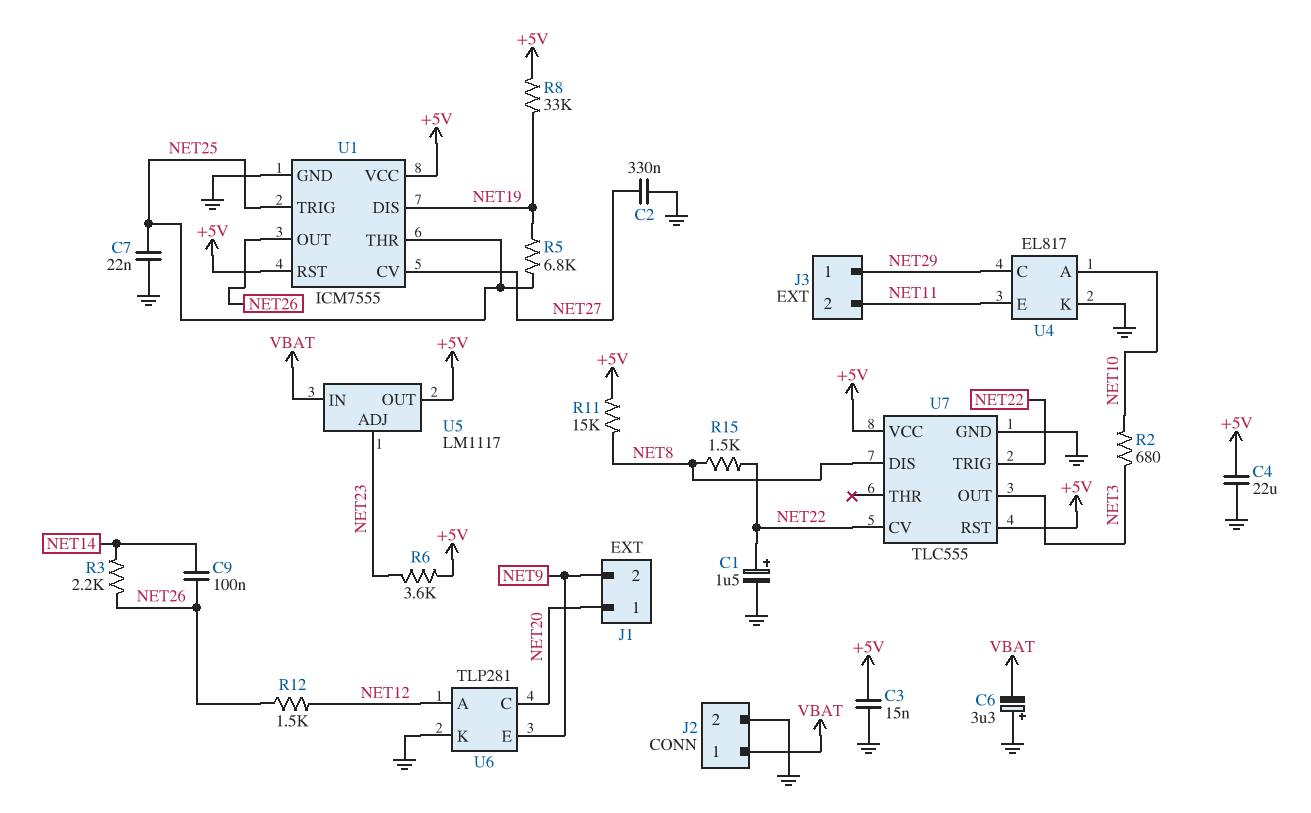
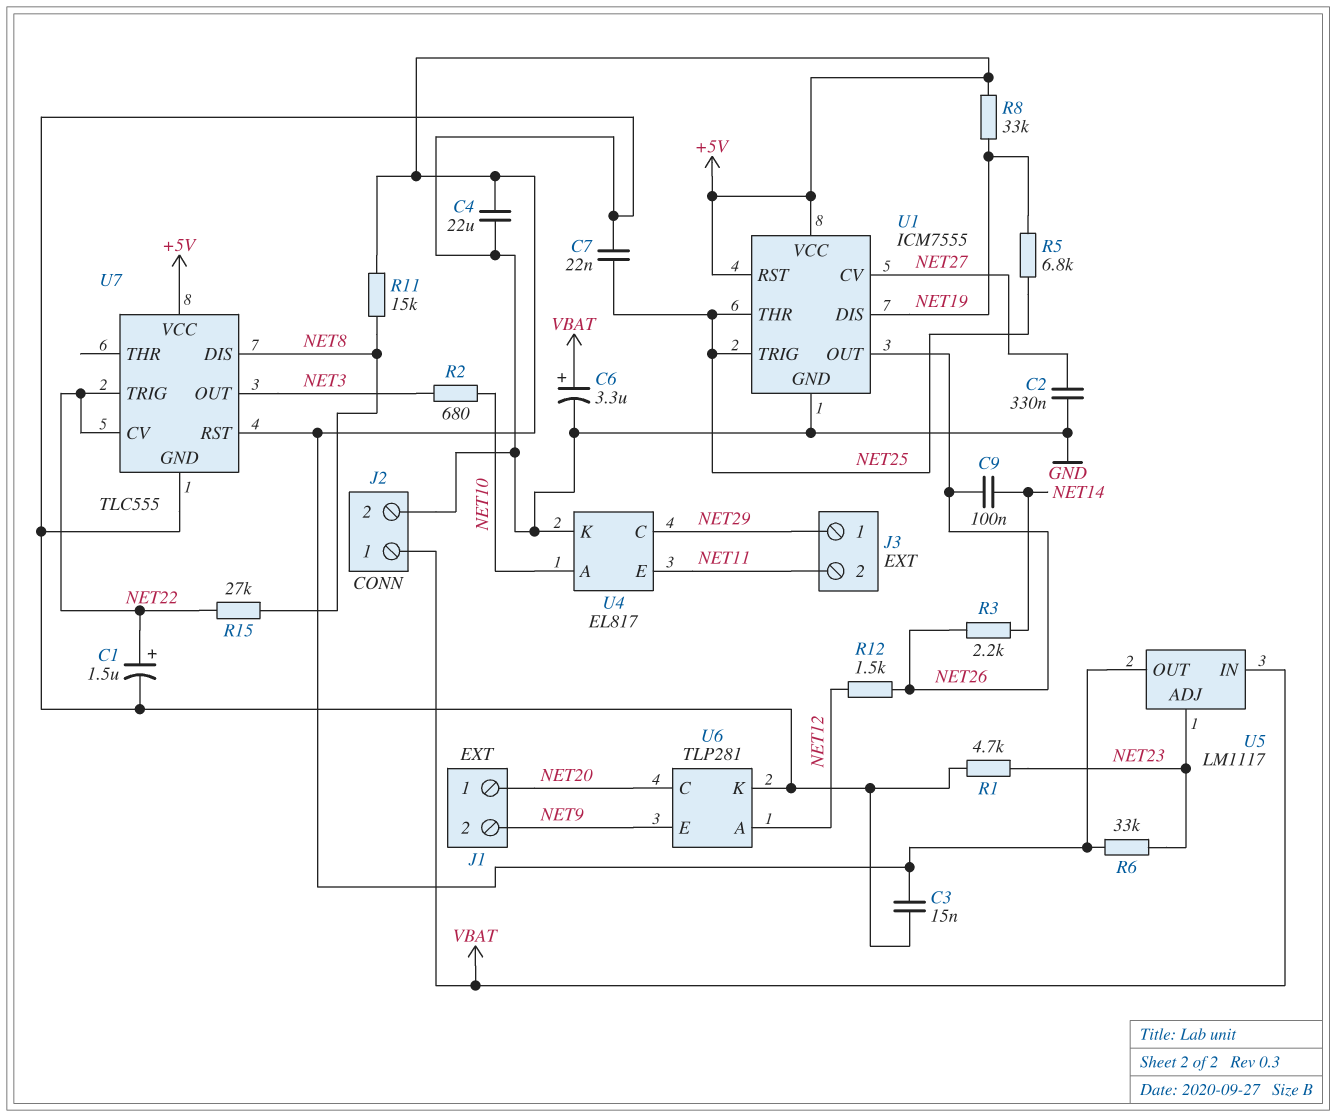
C6: 3.3uF (plus GND, minus VBAT) -> 3.3uF (plus VBAT, minus GND)
R1: none -> 4.7k (GND, NET23)
R6: 3.6k (+5V, NET23) -> 33k (+5V, NET23)
R15: 1.5k (NET8, NET22) -> 27k (NET8, NET22)

